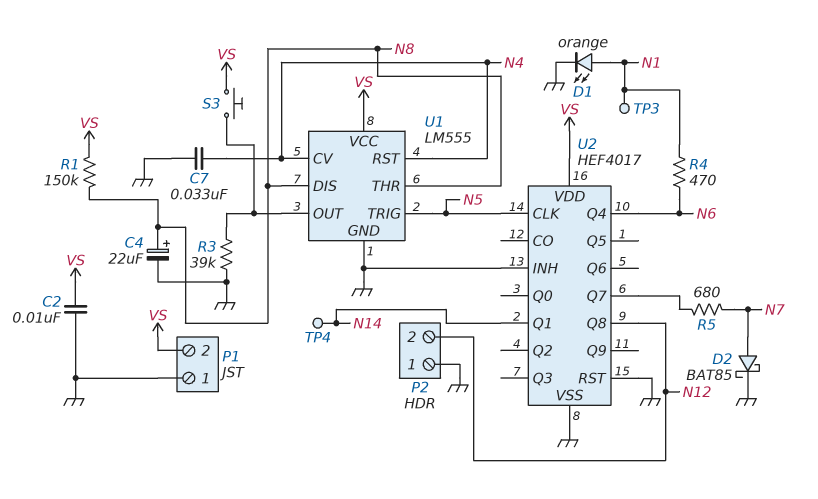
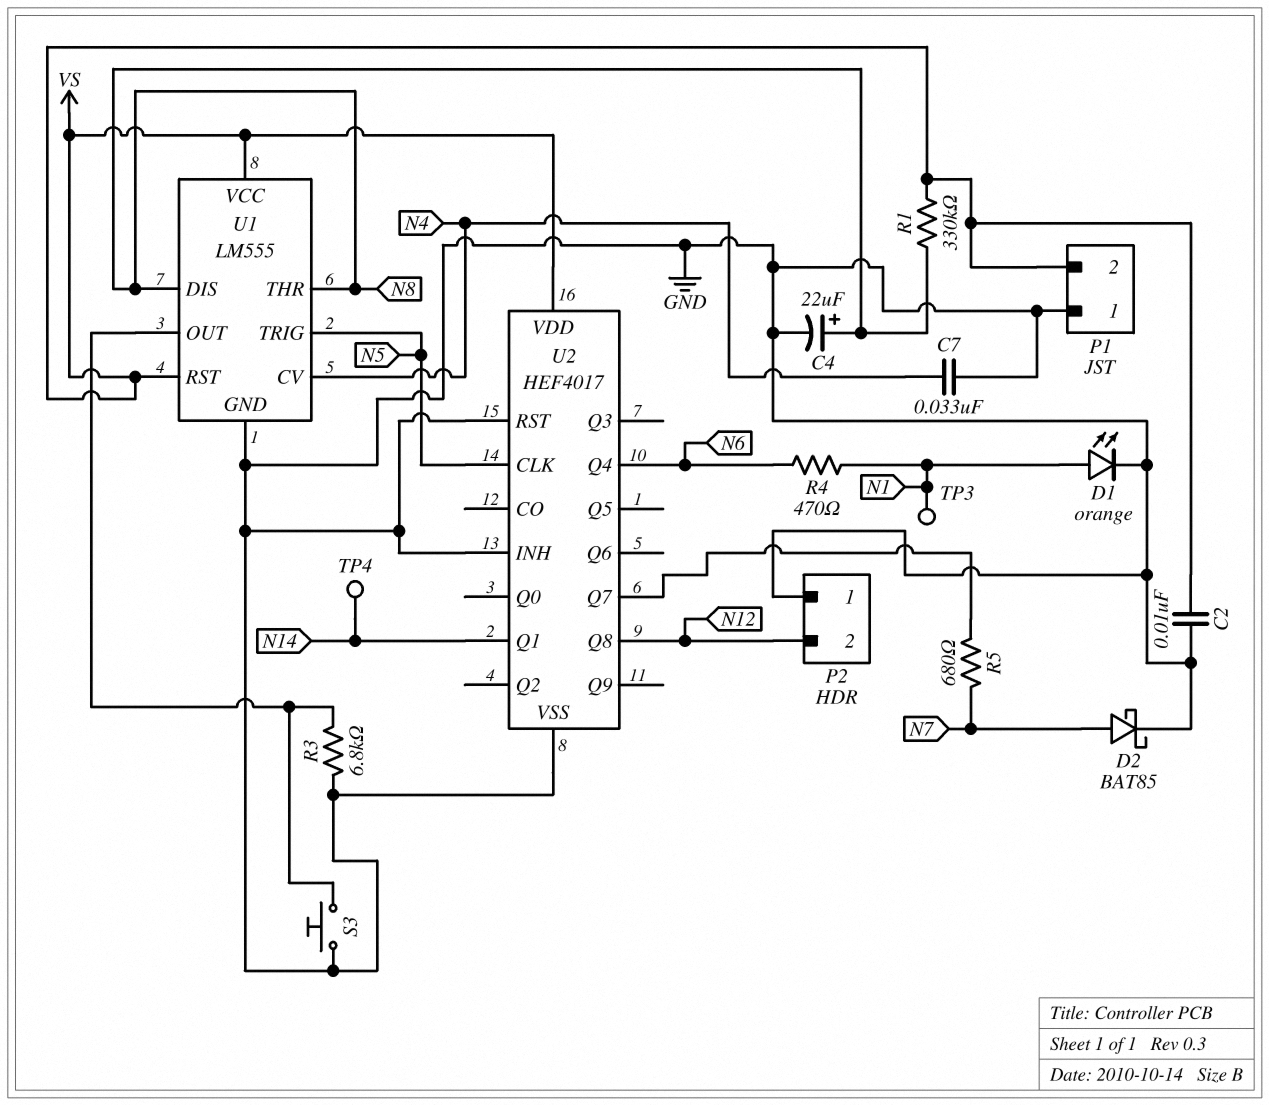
R1: 150k (N8, VS) -> 330k (N8, VS)
R3: 39k (GND, U1/OUT) -> 6.8k (GND, U1/OUT)
S3: button (U1/OUT, VS) -> button (GND, U1/OUT)
U1 pin RST: N4 -> VS

